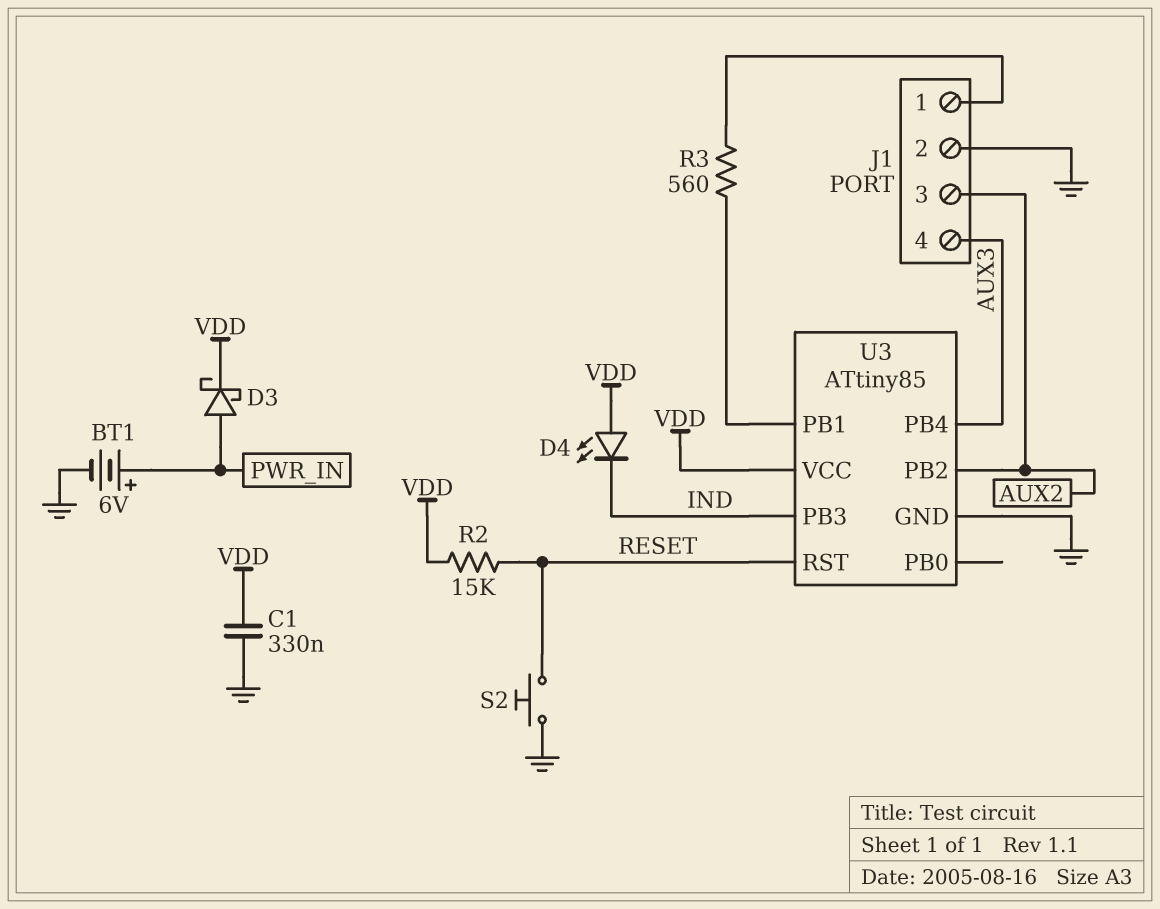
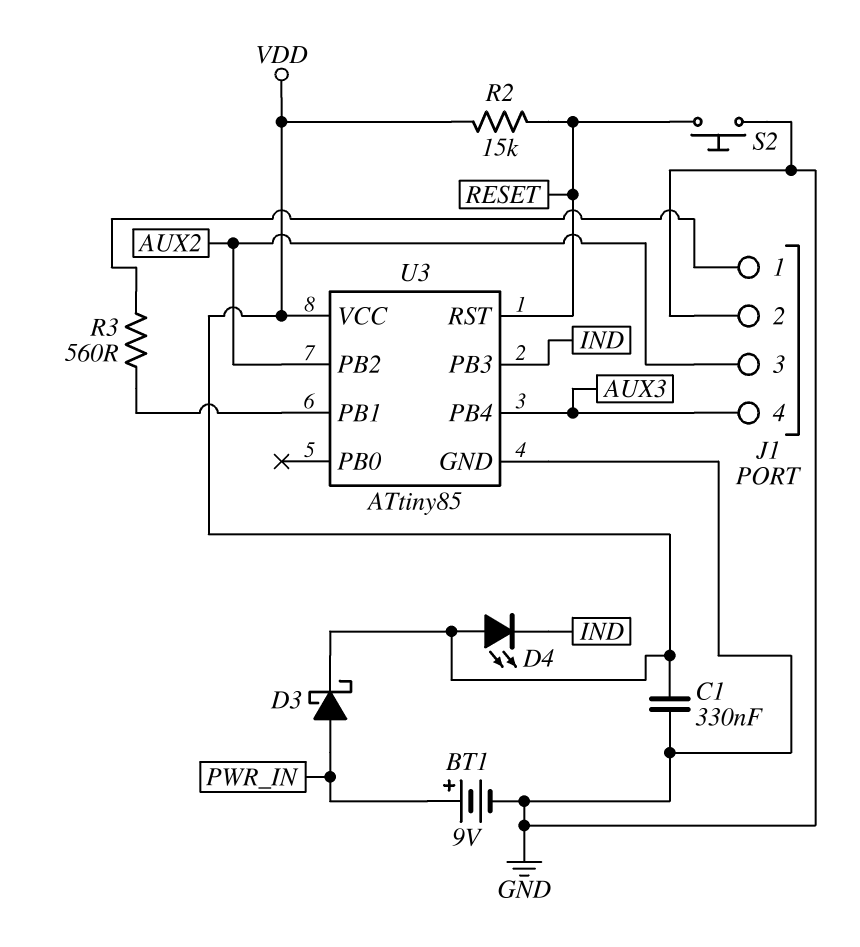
BT1: 6V (plus PWR_IN, minus GND) -> 9V (plus PWR_IN, minus GND)

